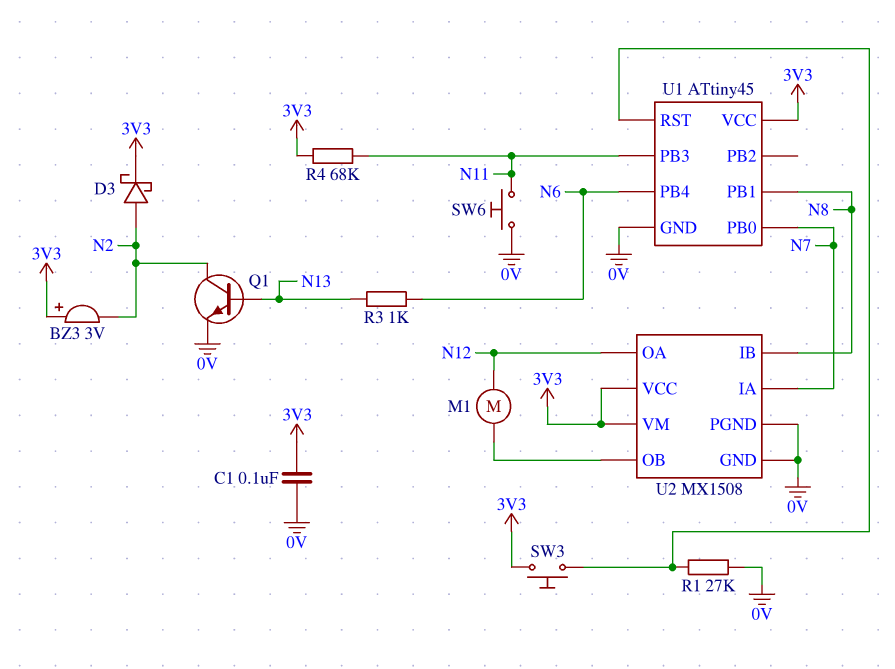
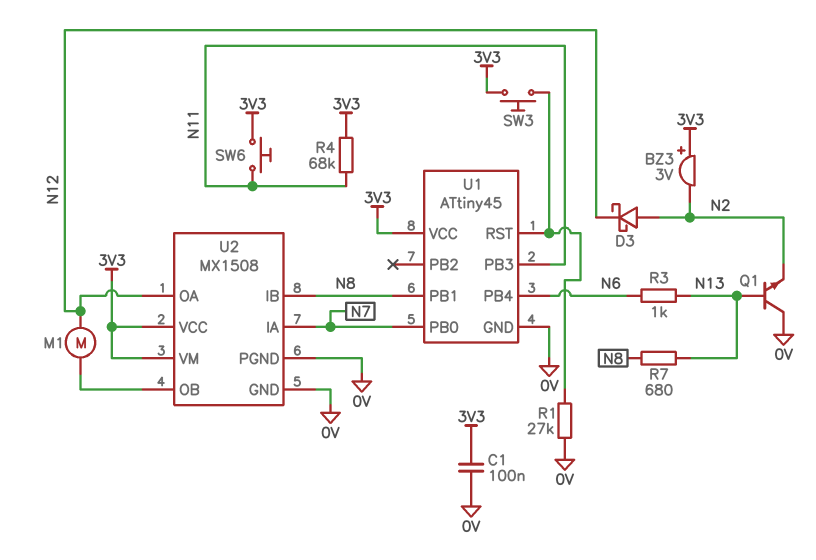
D3: schottky (A N2, K 3V3) -> schottky (A N2, K N12)
Q1: NPN (B N13, C N2, E 0V) -> NPN (B N13, C 0V, E N2)
R7: none -> 680 (N8, N13)
SW6: button (0V, N11) -> button (3V3, N11)

